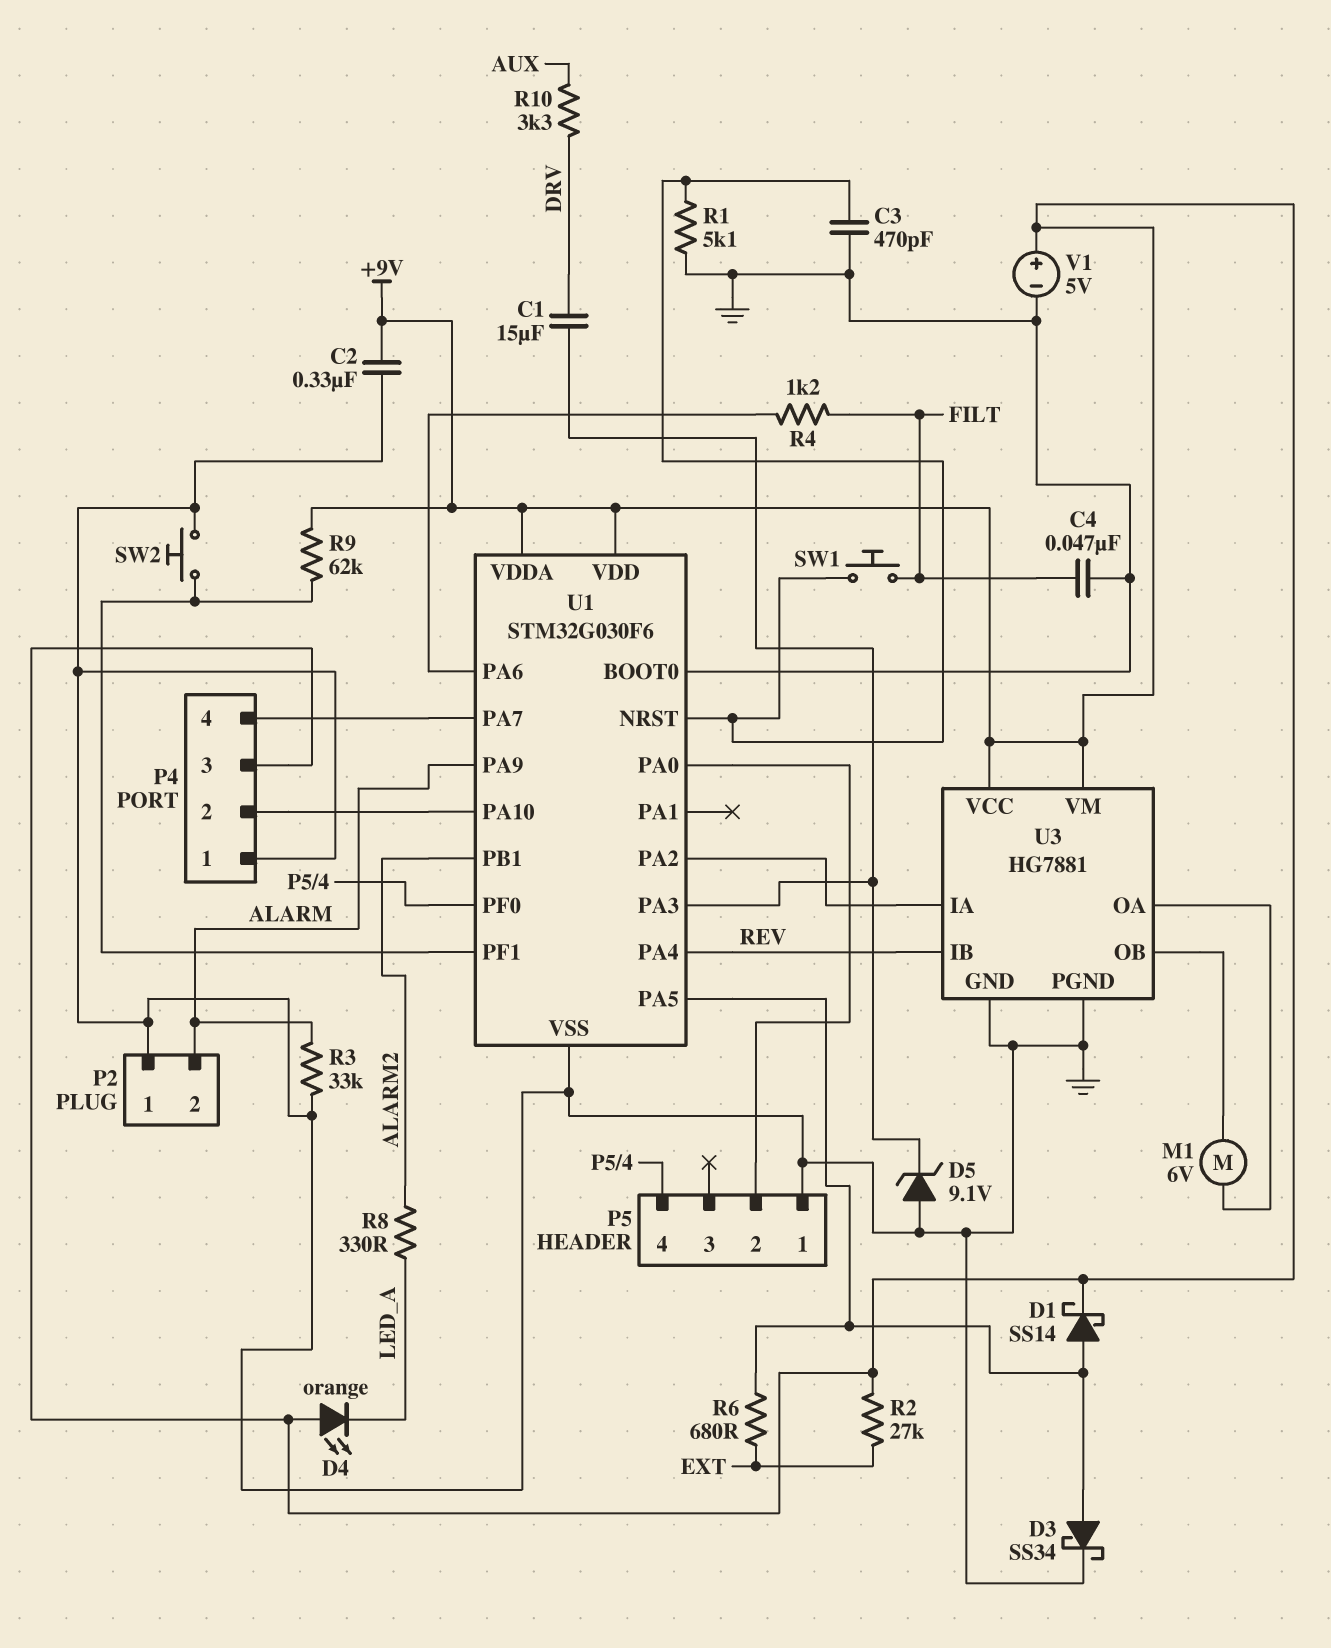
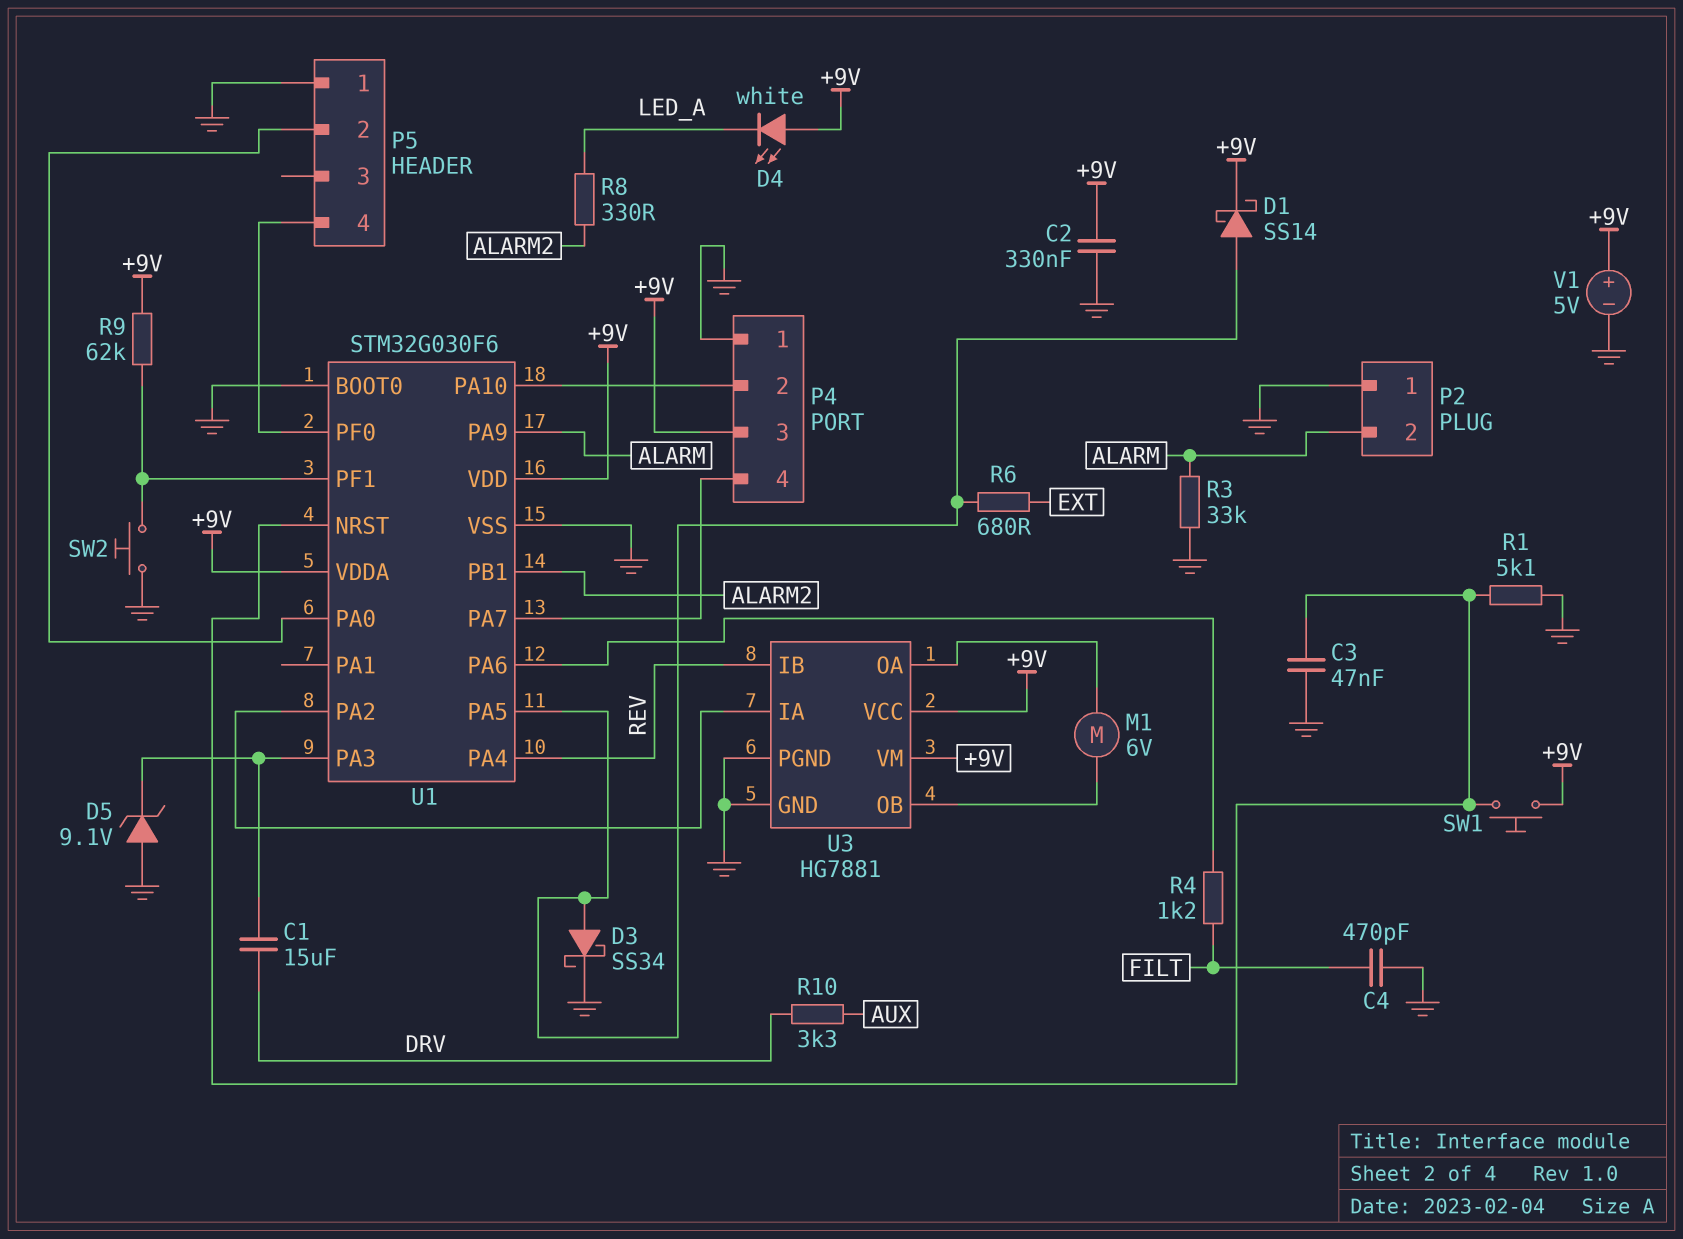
C3: 470pF (GND, U1/NRST) -> 47nF (GND, U1/NRST)
C4: 47nF (FILT, GND) -> 470pF (FILT, GND)
D4: LED orange (A +9V, K LED_A) -> LED white (A +9V, K LED_A)
R2: 27k (+9V, EXT) -> none
SW1: button (FILT, U1/NRST) -> button (+9V, U1/NRST)

